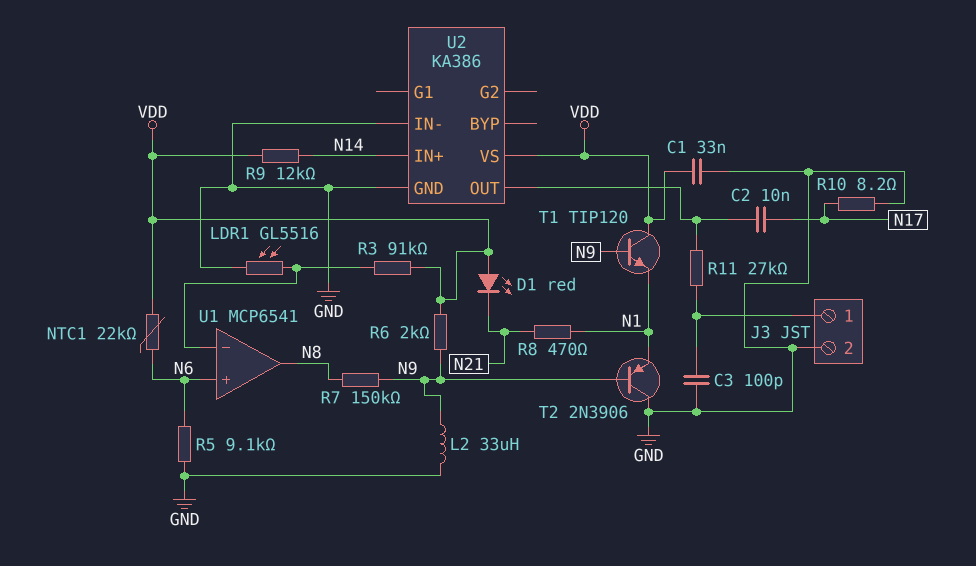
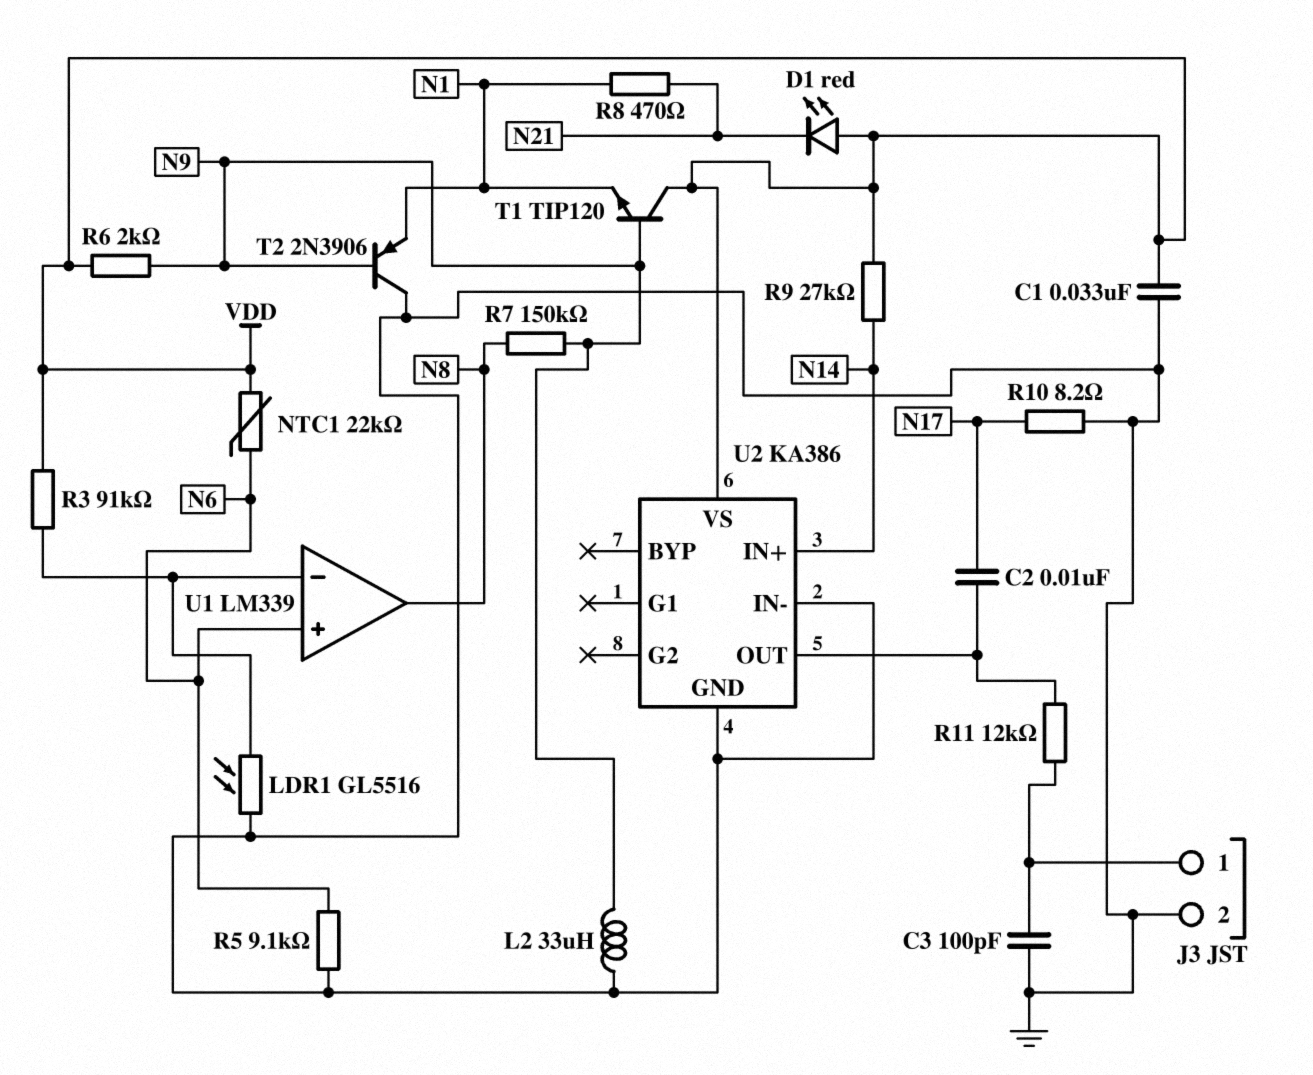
R9: 12k (N14, VDD) -> 27k (N14, VDD)
R11: 27k (J3/1, U2/OUT) -> 12k (J3/1, U2/OUT)
U1: MCP6541 -> LM339

